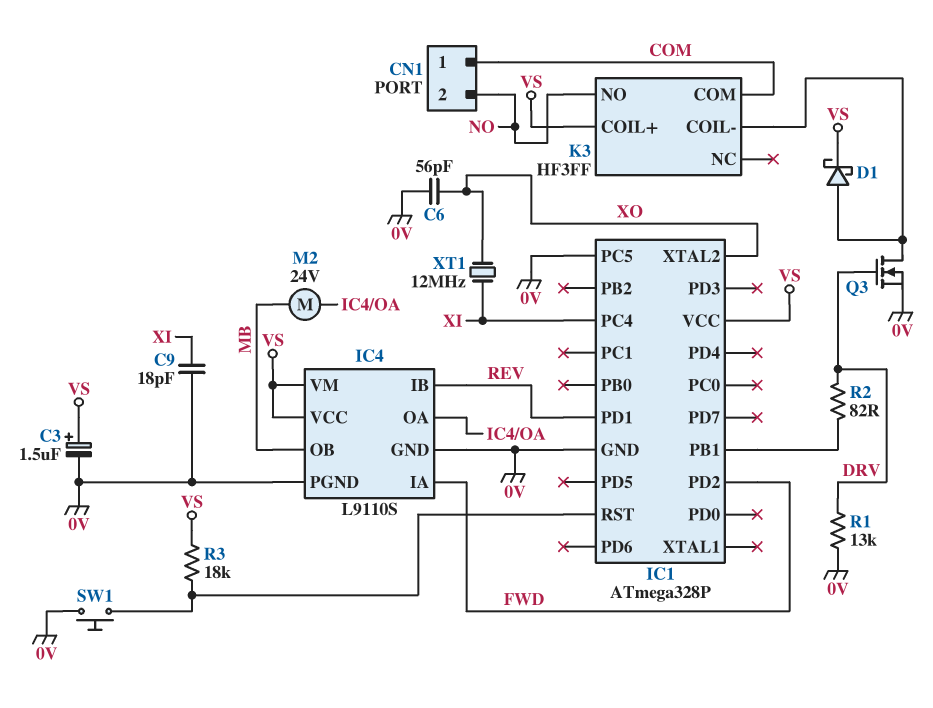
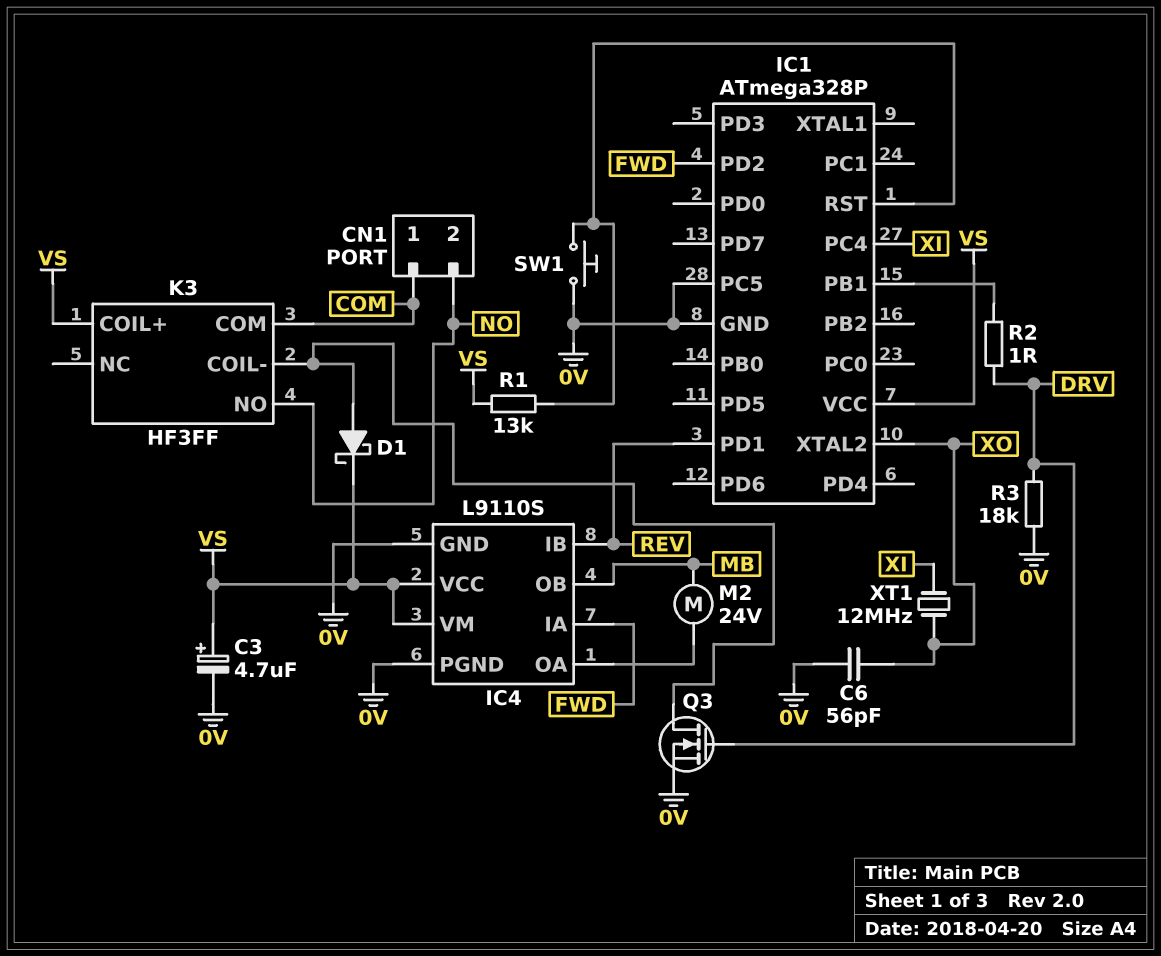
C3: 1.5uF (plus VS, minus 0V) -> 4.7uF (plus VS, minus 0V)
C9: 18pF (0V, XI) -> none
R1: 13k (0V, DRV) -> 13k (IC1/RST, VS)
R2: 82 (DRV, IC1/PB1) -> 1 (DRV, IC1/PB1)
R3: 18k (IC1/RST, VS) -> 18k (0V, DRV)

